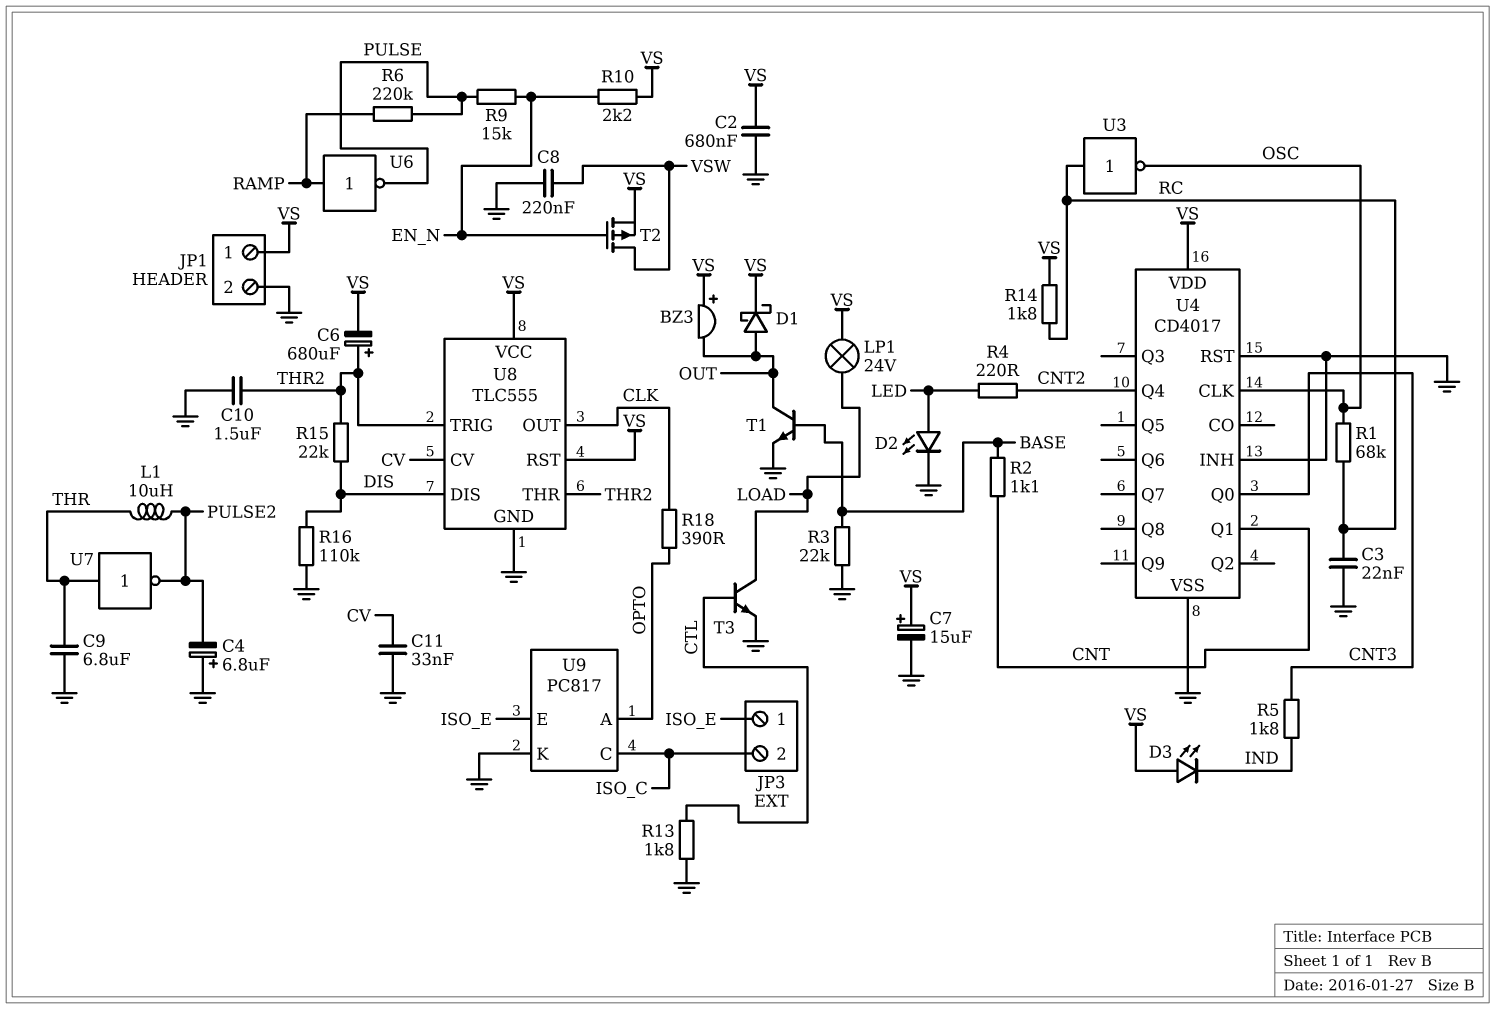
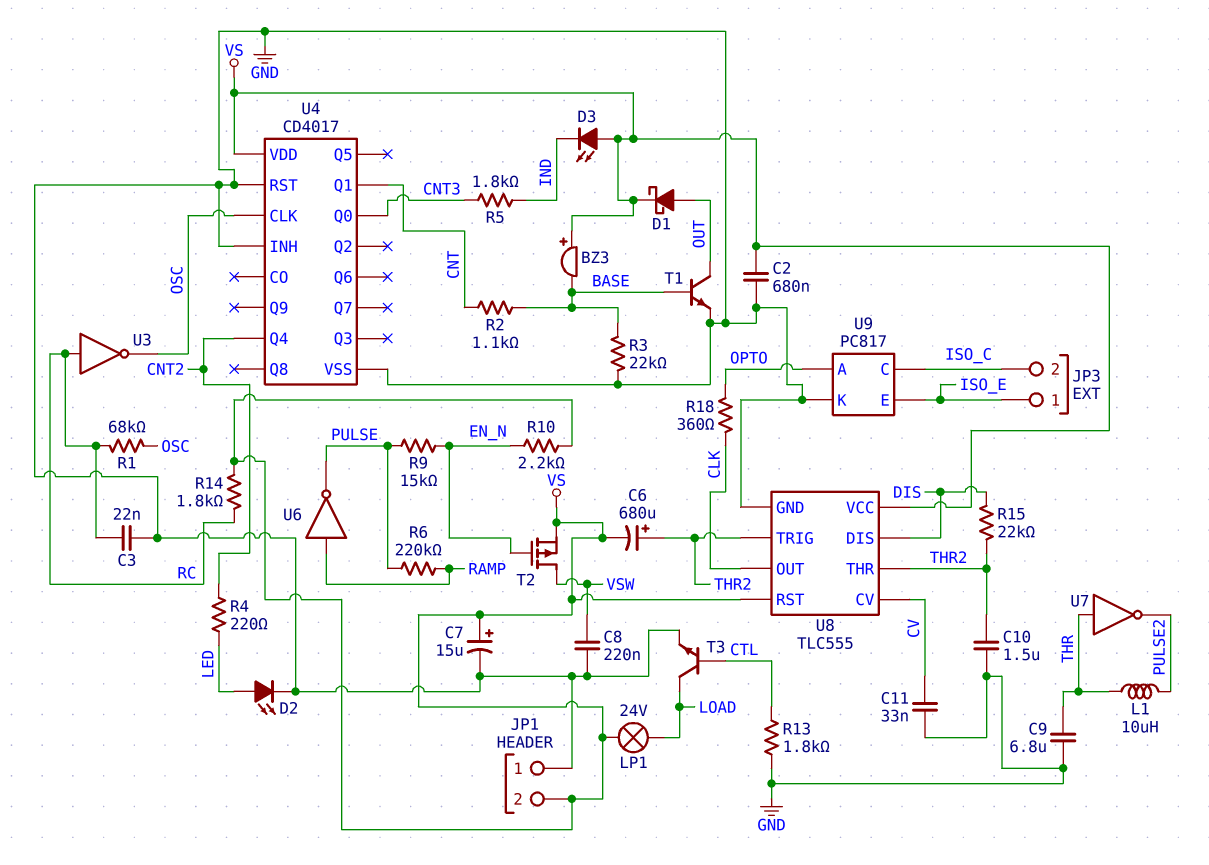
BZ3: buzzer (plus VS, minus OUT) -> buzzer (plus VS, minus BASE)
C4: 6.8uF (plus GND, minus PULSE2) -> none
JP1 pin 1: VS -> GND
JP1 pin 2: GND -> VS
R16: 110k (DIS, GND) -> none
R18: 390 (CLK, OPTO) -> 360 (CLK, OPTO)

